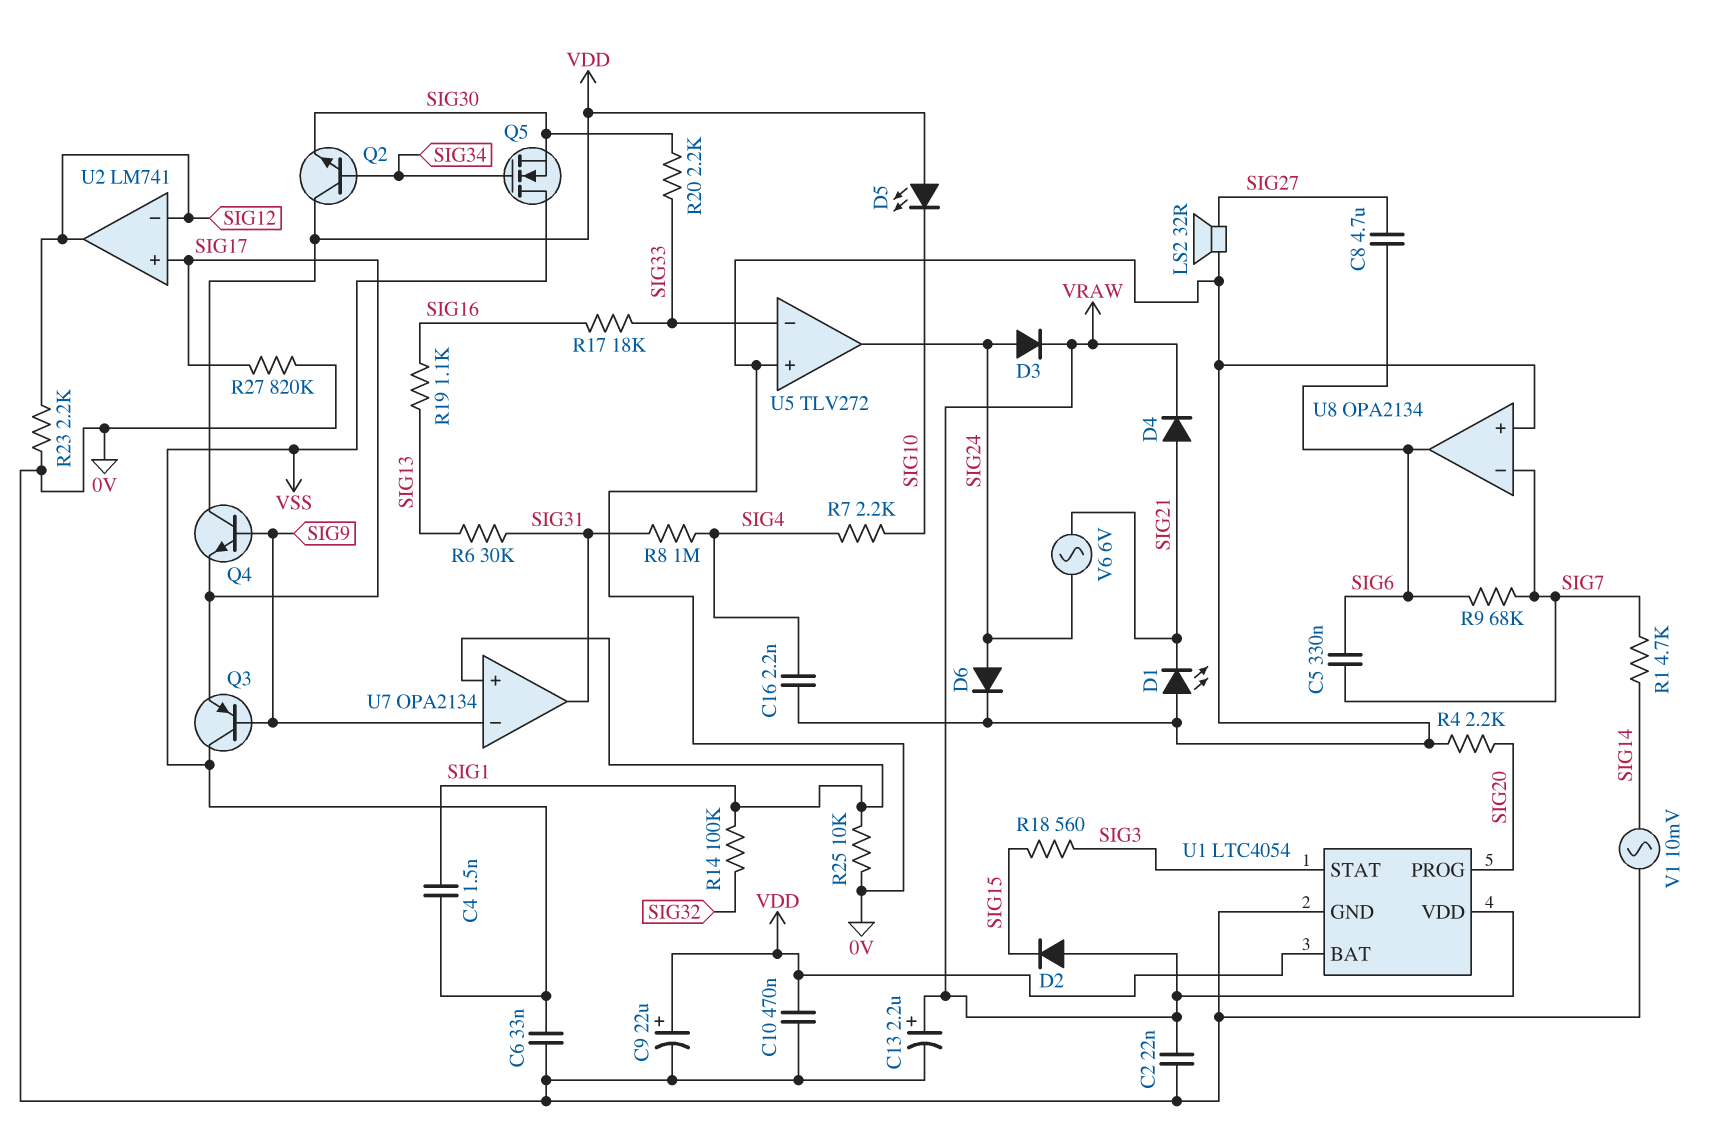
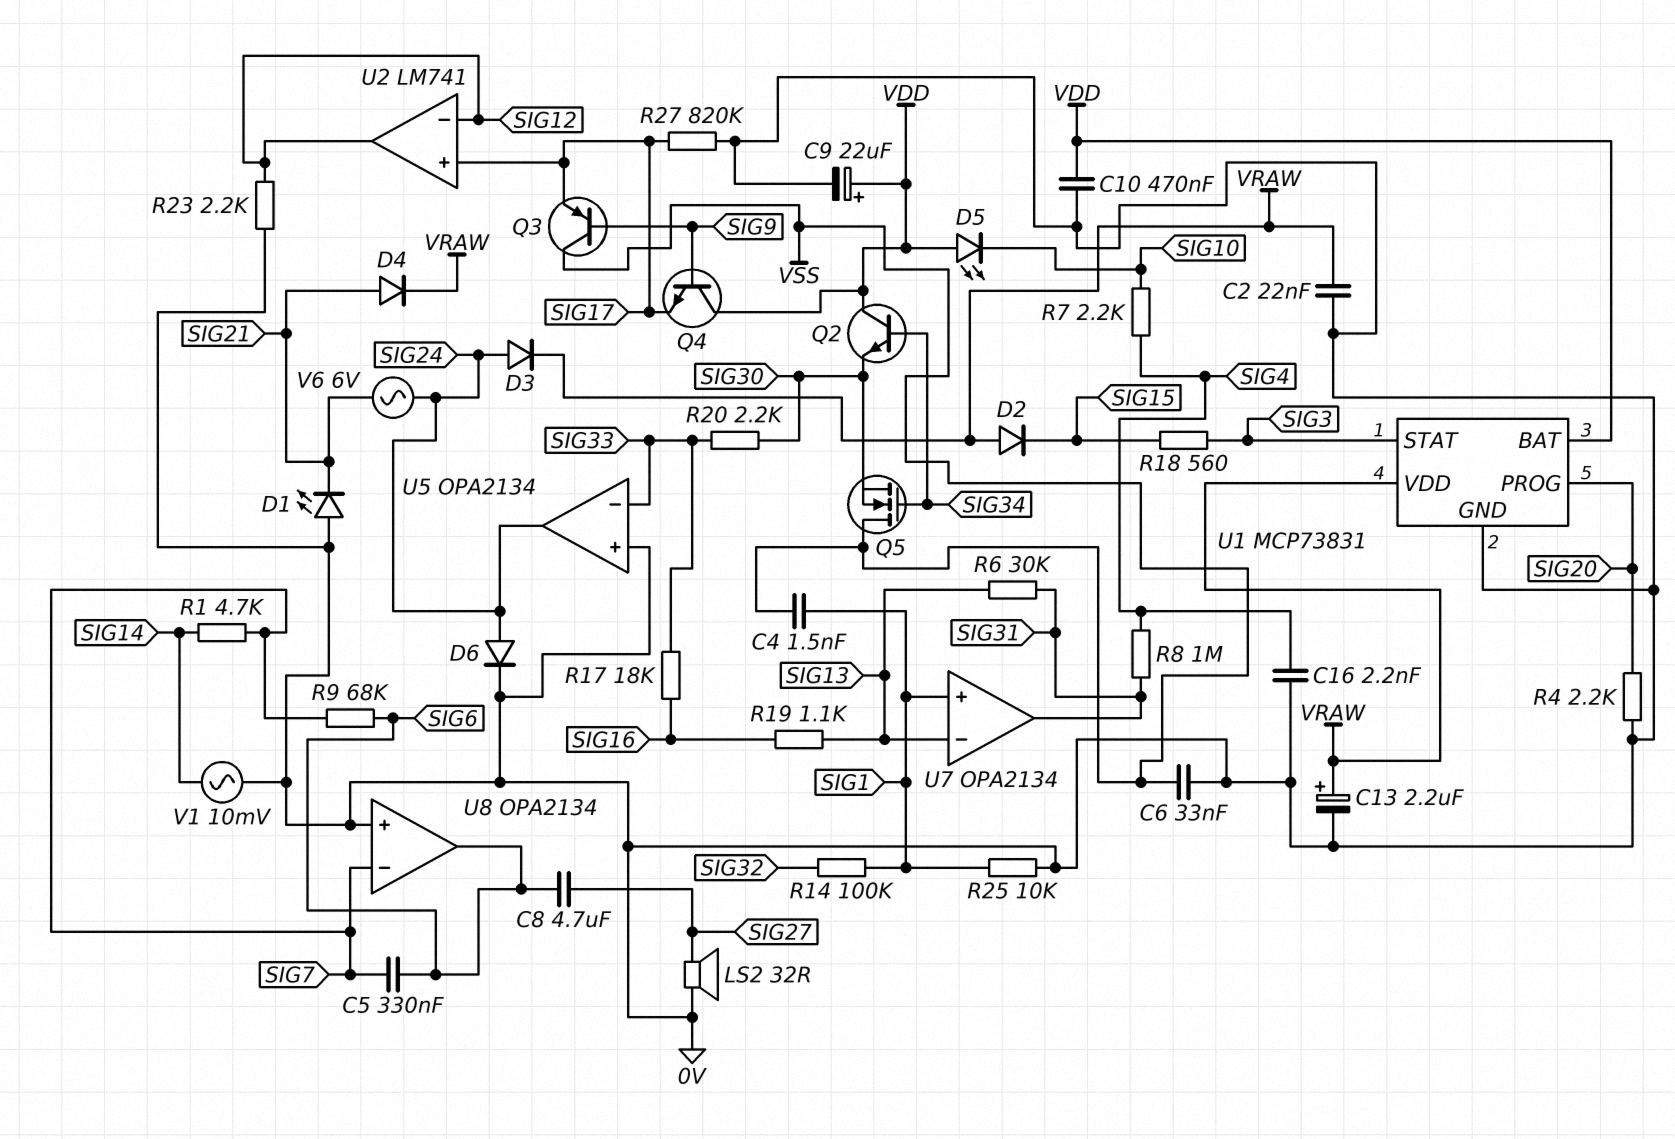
U1: LTC4054 -> MCP73831
U5: TLV272 -> OPA2134
U7 pin in-: SIG9 -> SIG13

